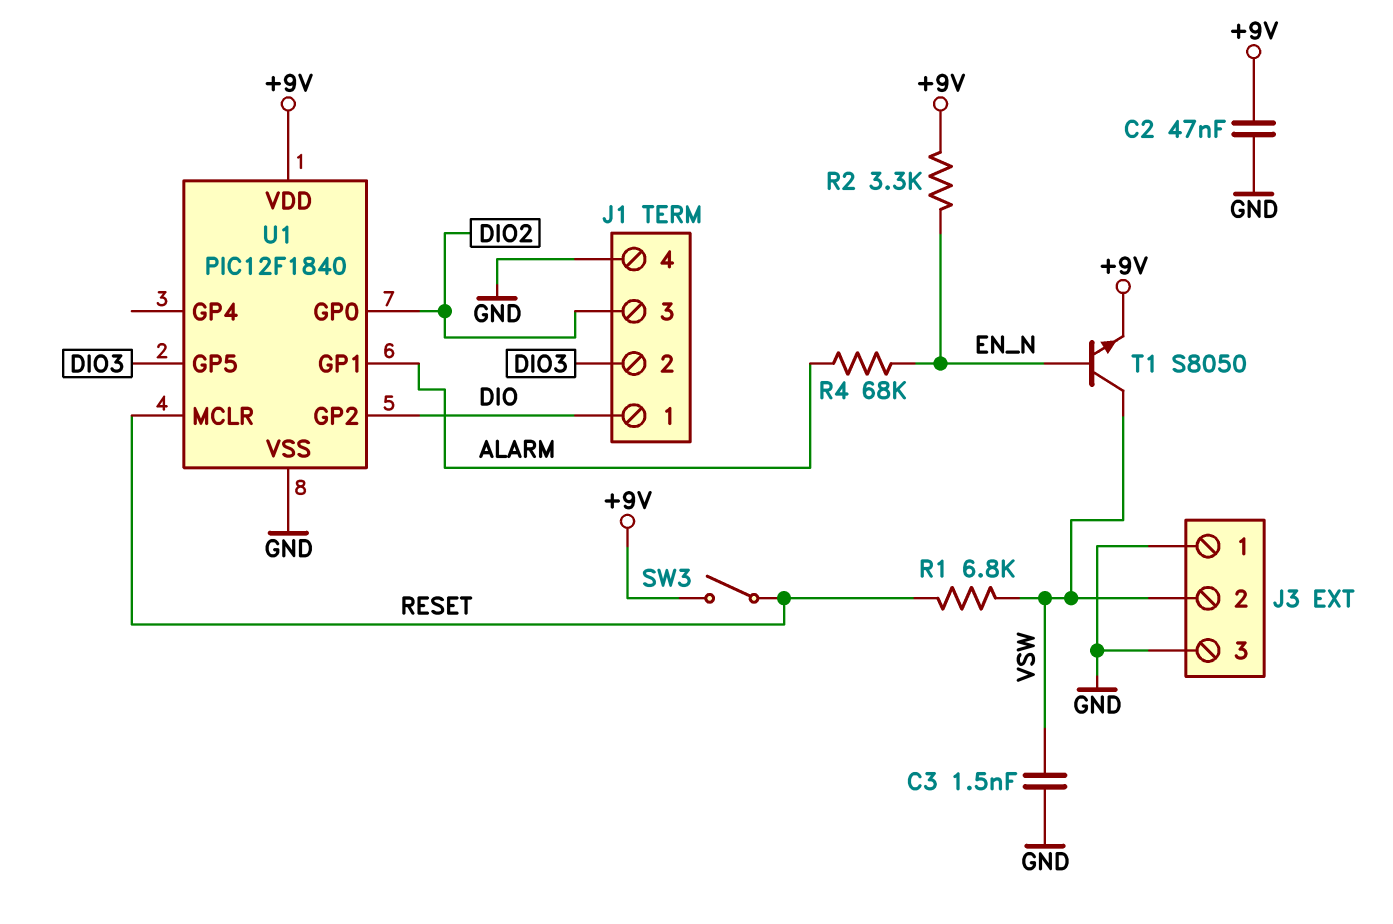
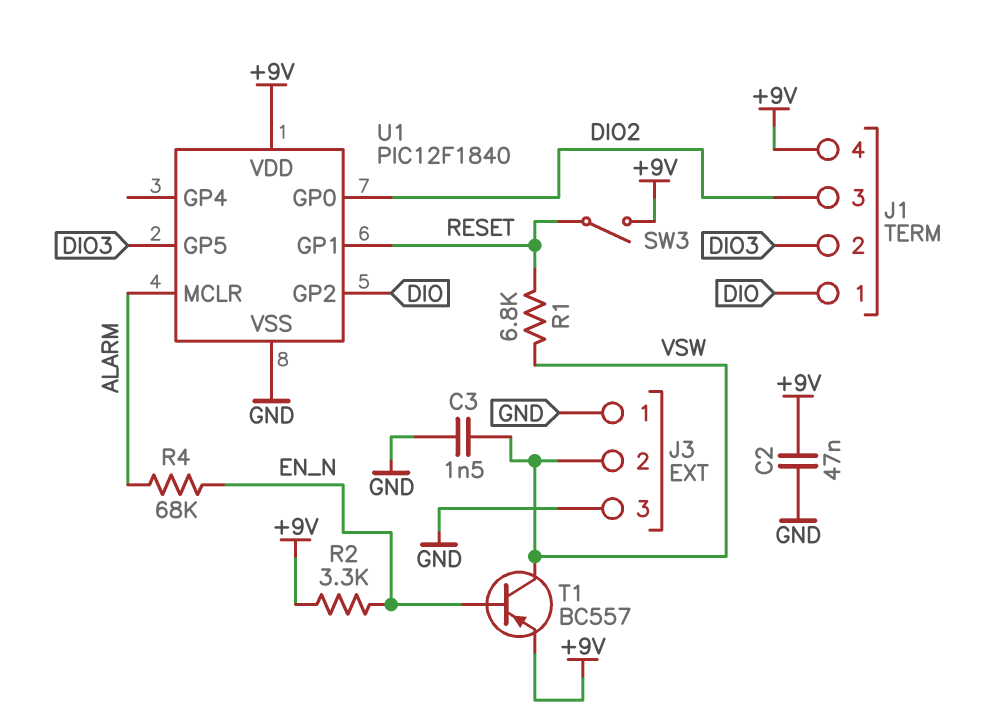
J1 pin 4: GND -> +9V
T1: NPN S8050 (B EN_N, C VSW, E +9V) -> PNP BC557 (B EN_N, C VSW, E +9V)
U1 pin GP1: ALARM -> RESET
U1 pin MCLR: RESET -> ALARM

